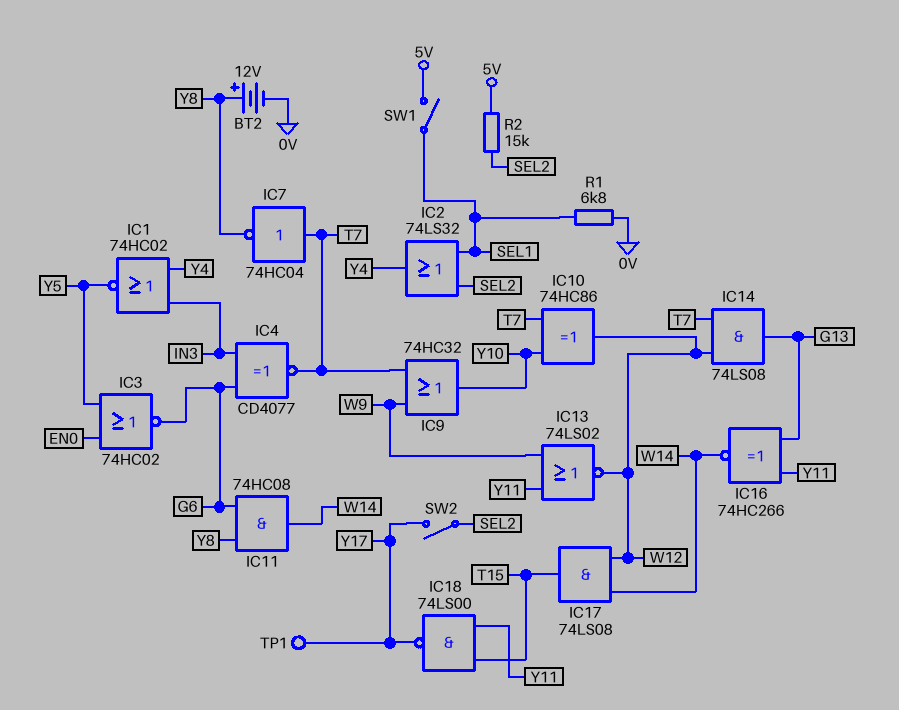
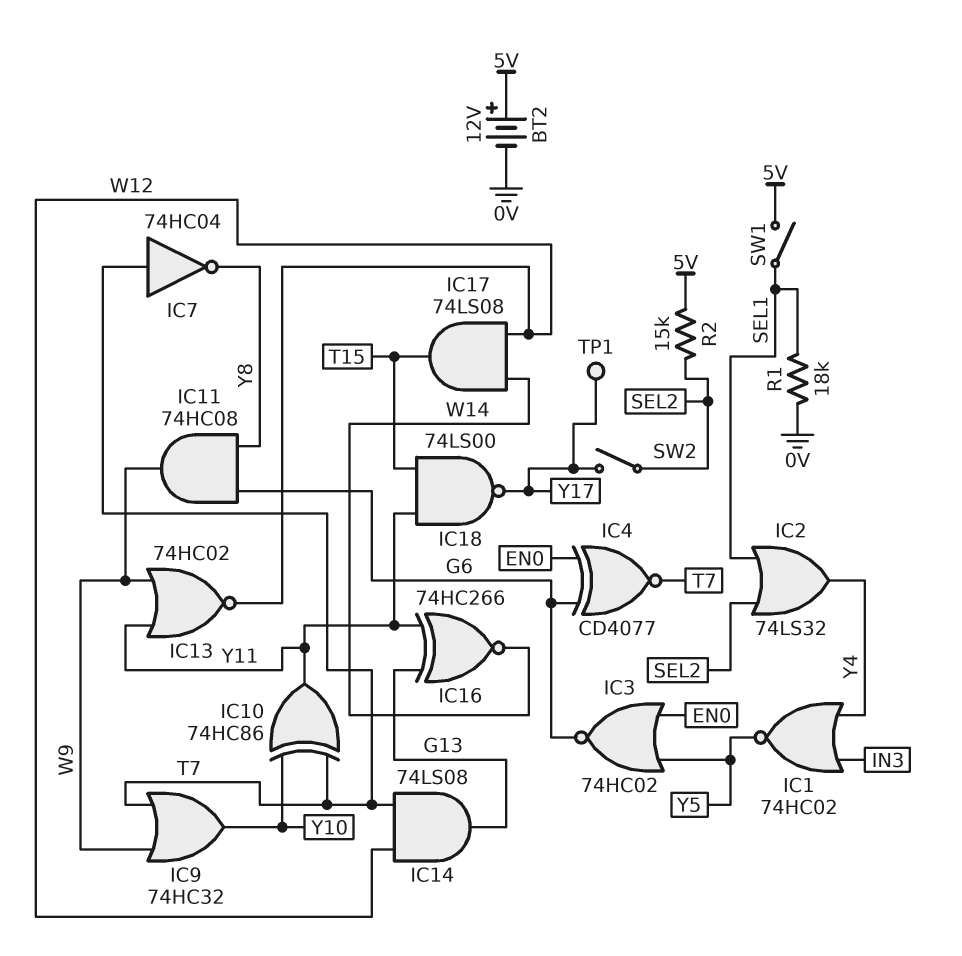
BT2: 12V (plus Y8, minus 0V) -> 12V (plus 5V, minus 0V)
IC4: XNOR CD4077 (in G6, in IN3, out T7) -> XNOR CD4077 (in EN0, in G6, out T7)
IC10: XOR 74HC86 (in T7, in Y10, out W12) -> XOR 74HC86 (in T7, in Y10, out Y11)
IC11: AND 74HC08 (in G6, in Y8, out W14) -> AND 74HC08 (in G6, in Y8, out W9)
IC13: NOR 74LS02 (in W9, in Y11, out W12) -> NOR 74HC02 (in W9, in Y11, out W12)
R1: 6.8k (0V, SEL1) -> 18k (0V, SEL1)

